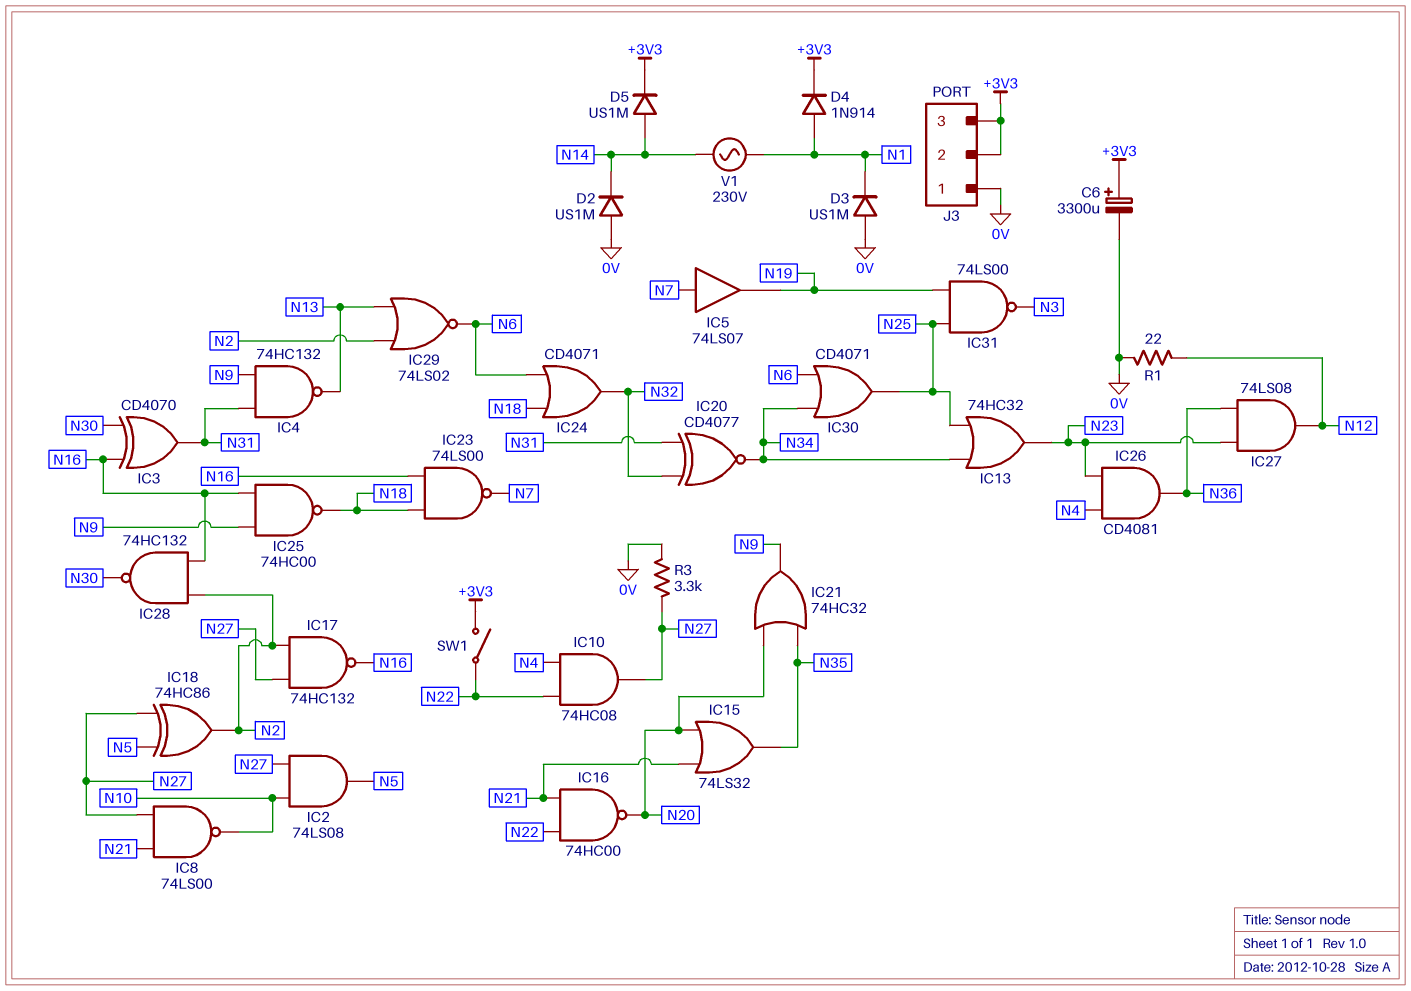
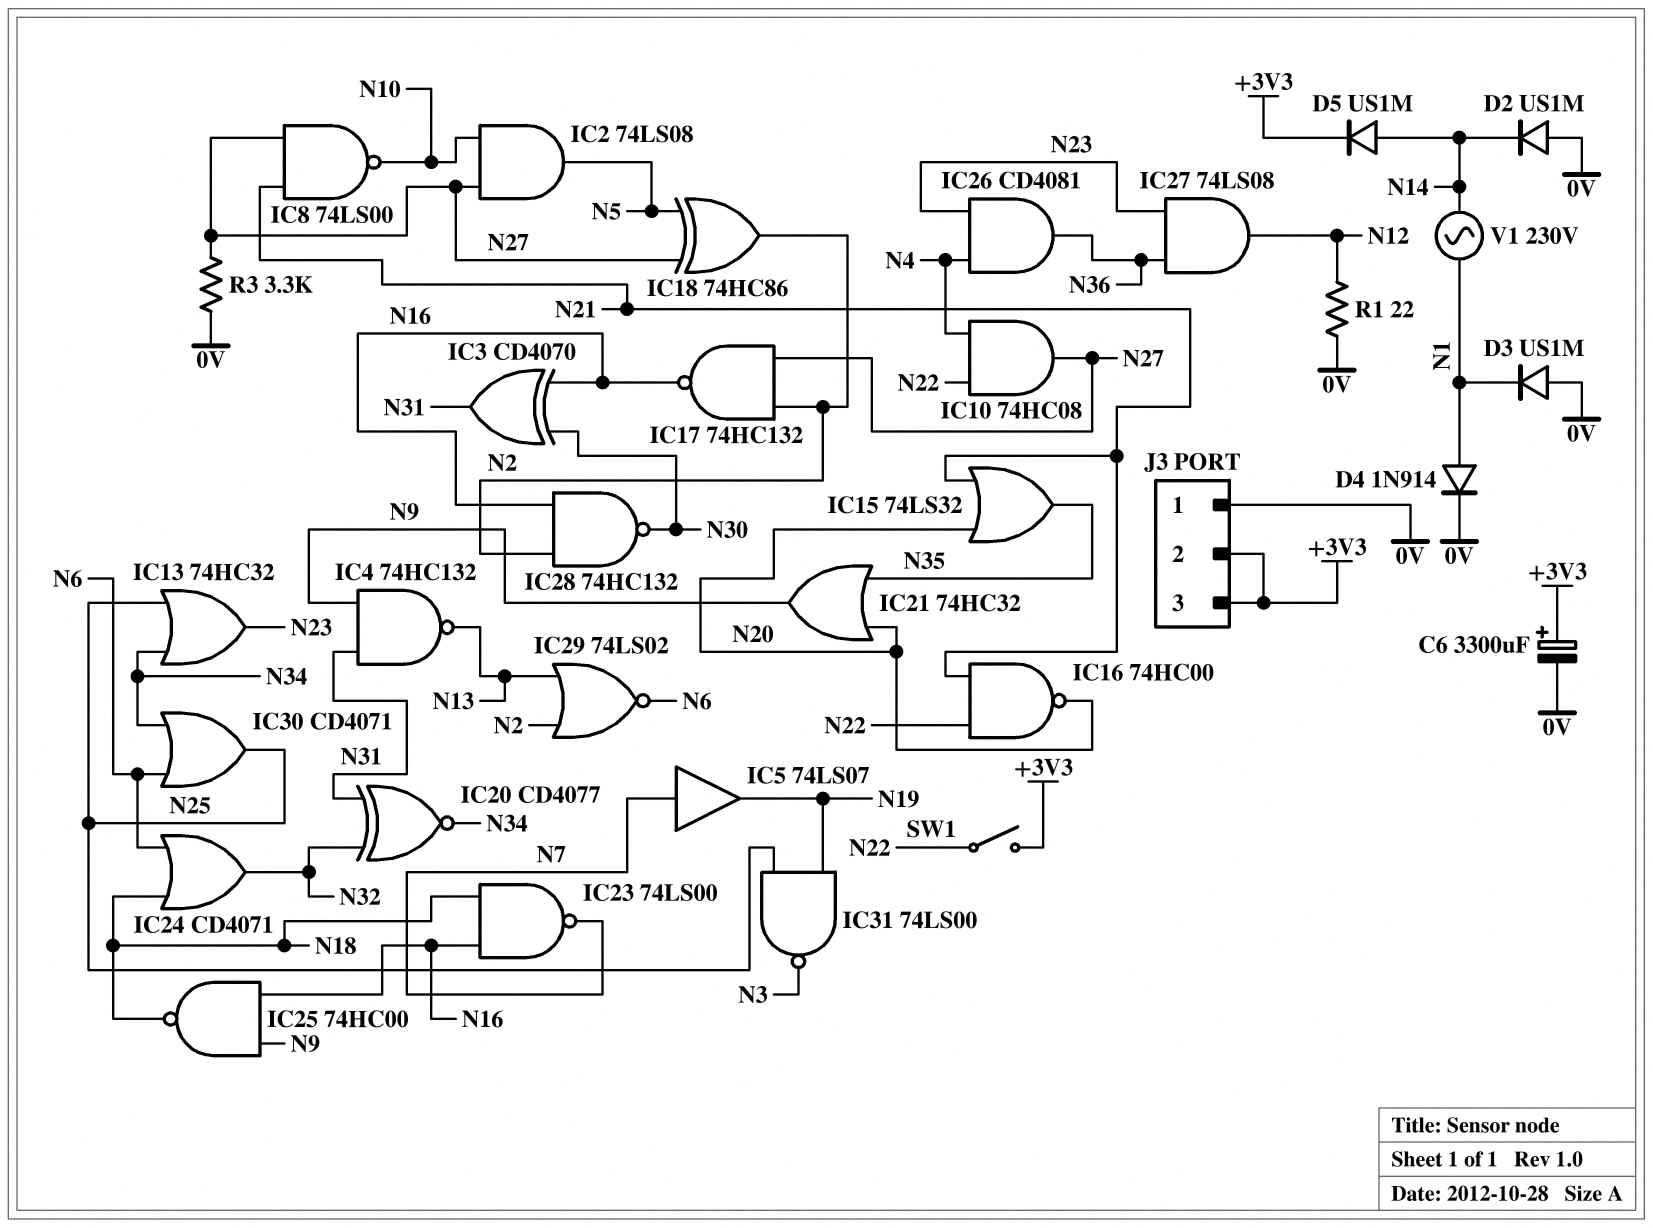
D4: diode 1N914 (A N1, K +3V3) -> diode 1N914 (A N1, K 0V)

